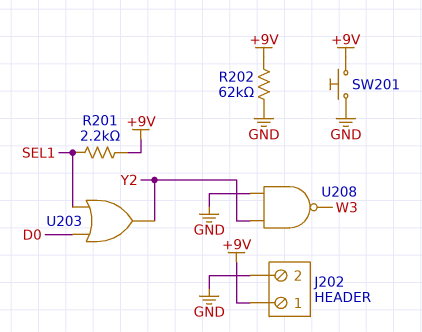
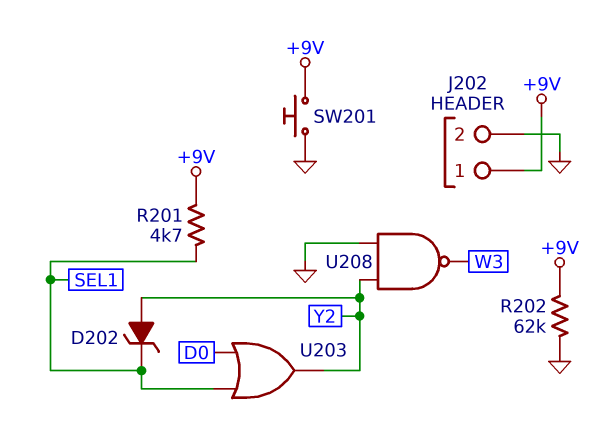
D202: none -> zener (A Y2, K SEL1)
R201: 2.2k (+9V, SEL1) -> 4.7k (+9V, SEL1)

